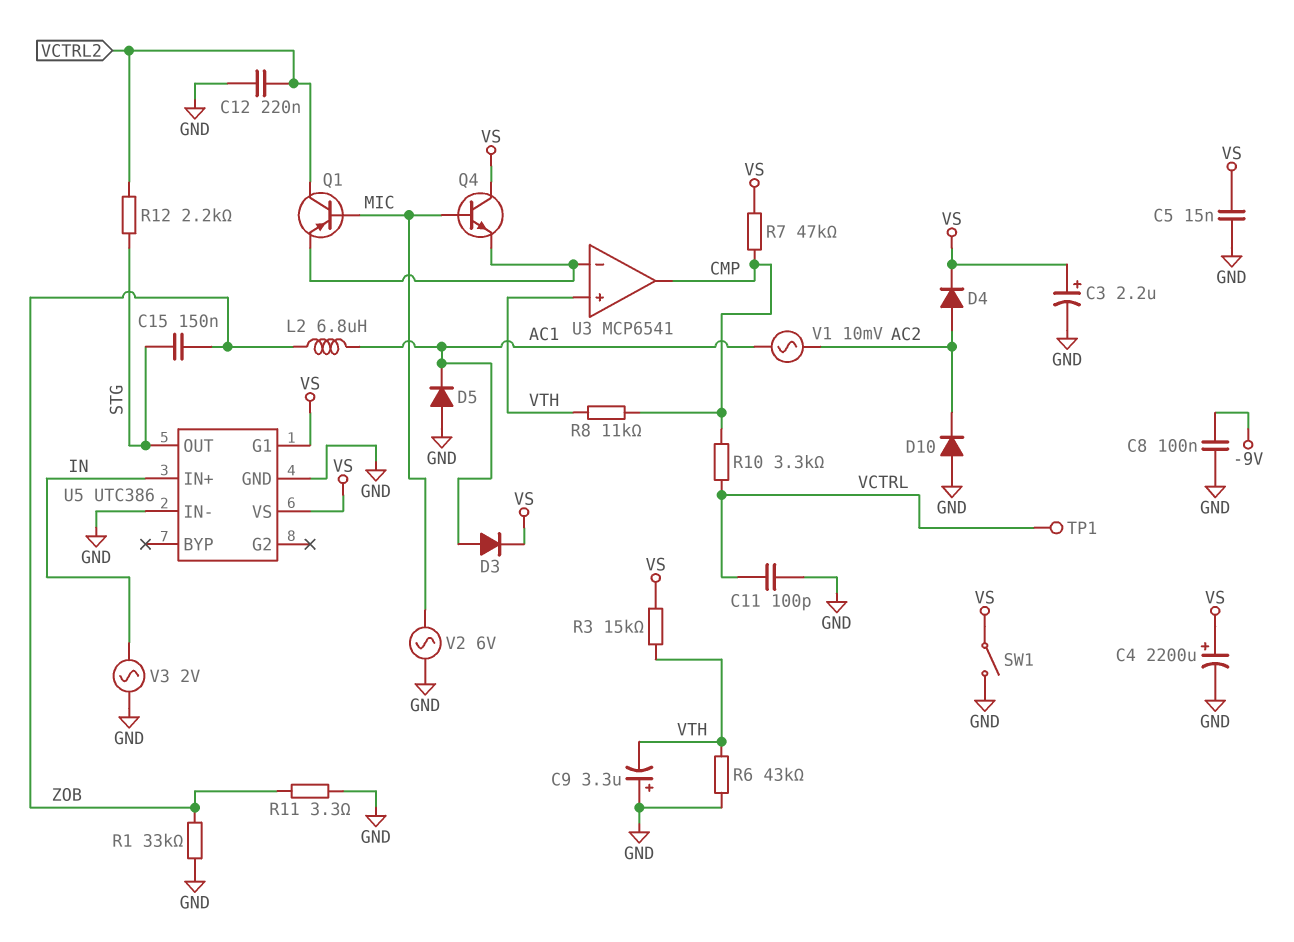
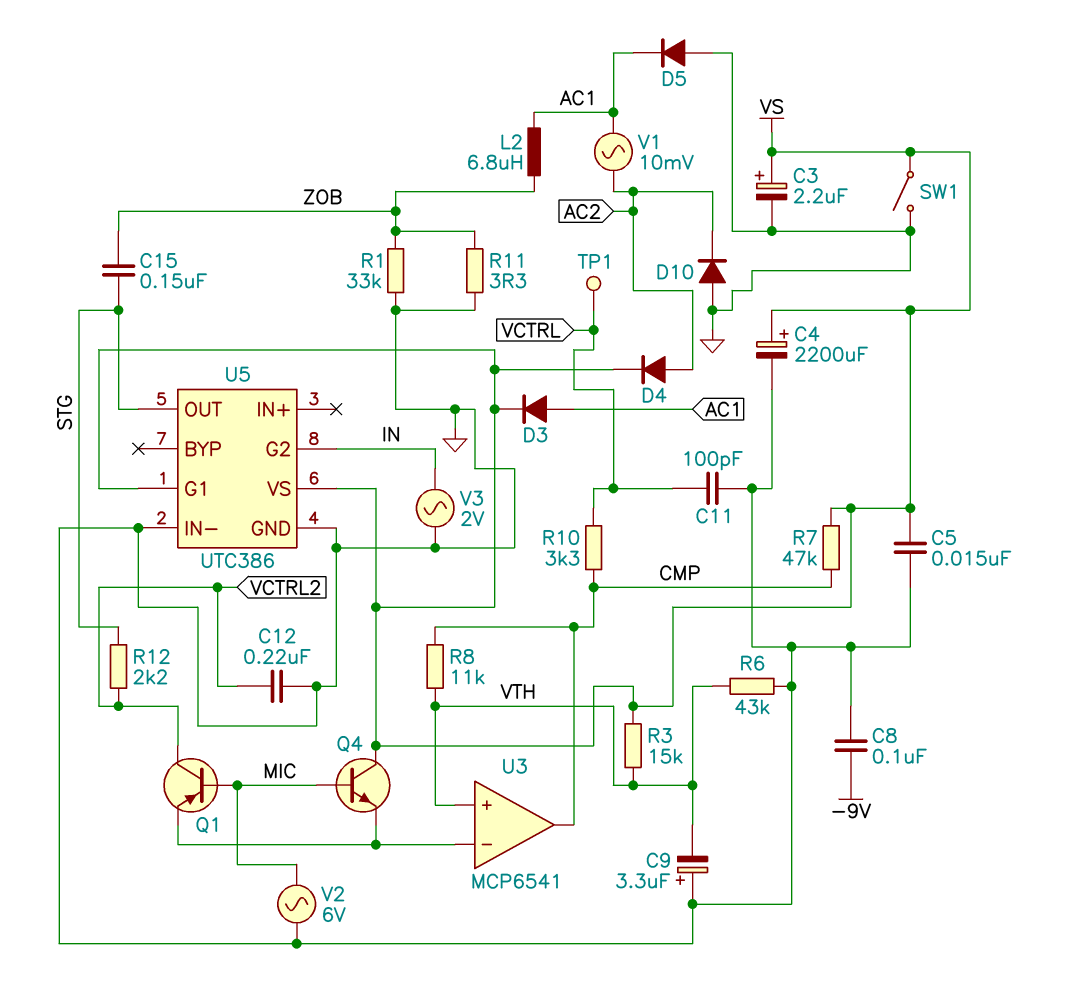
U5 pin G2: none -> IN
U5 pin IN+: IN -> none

